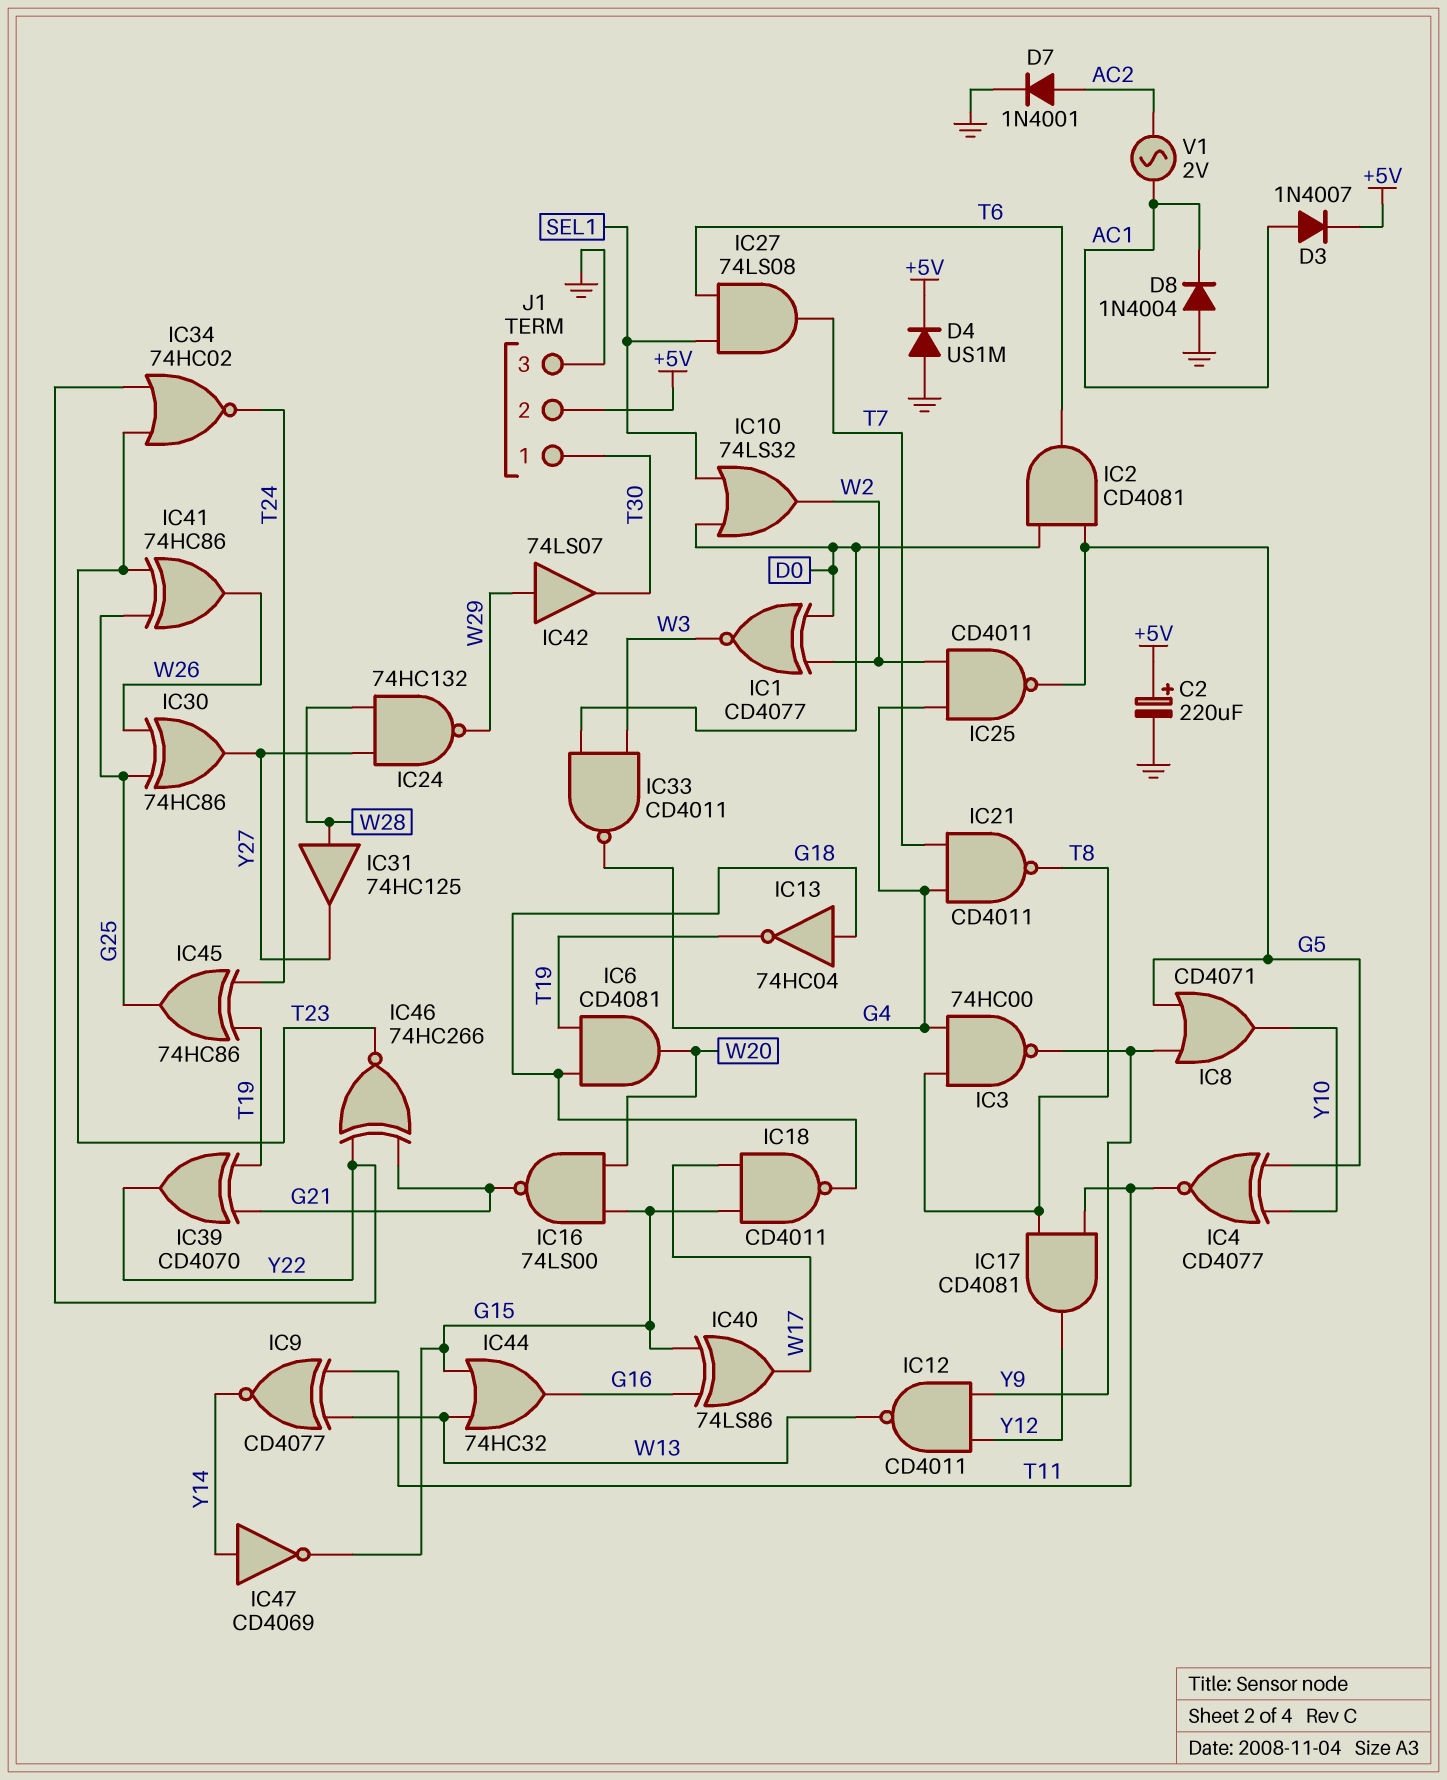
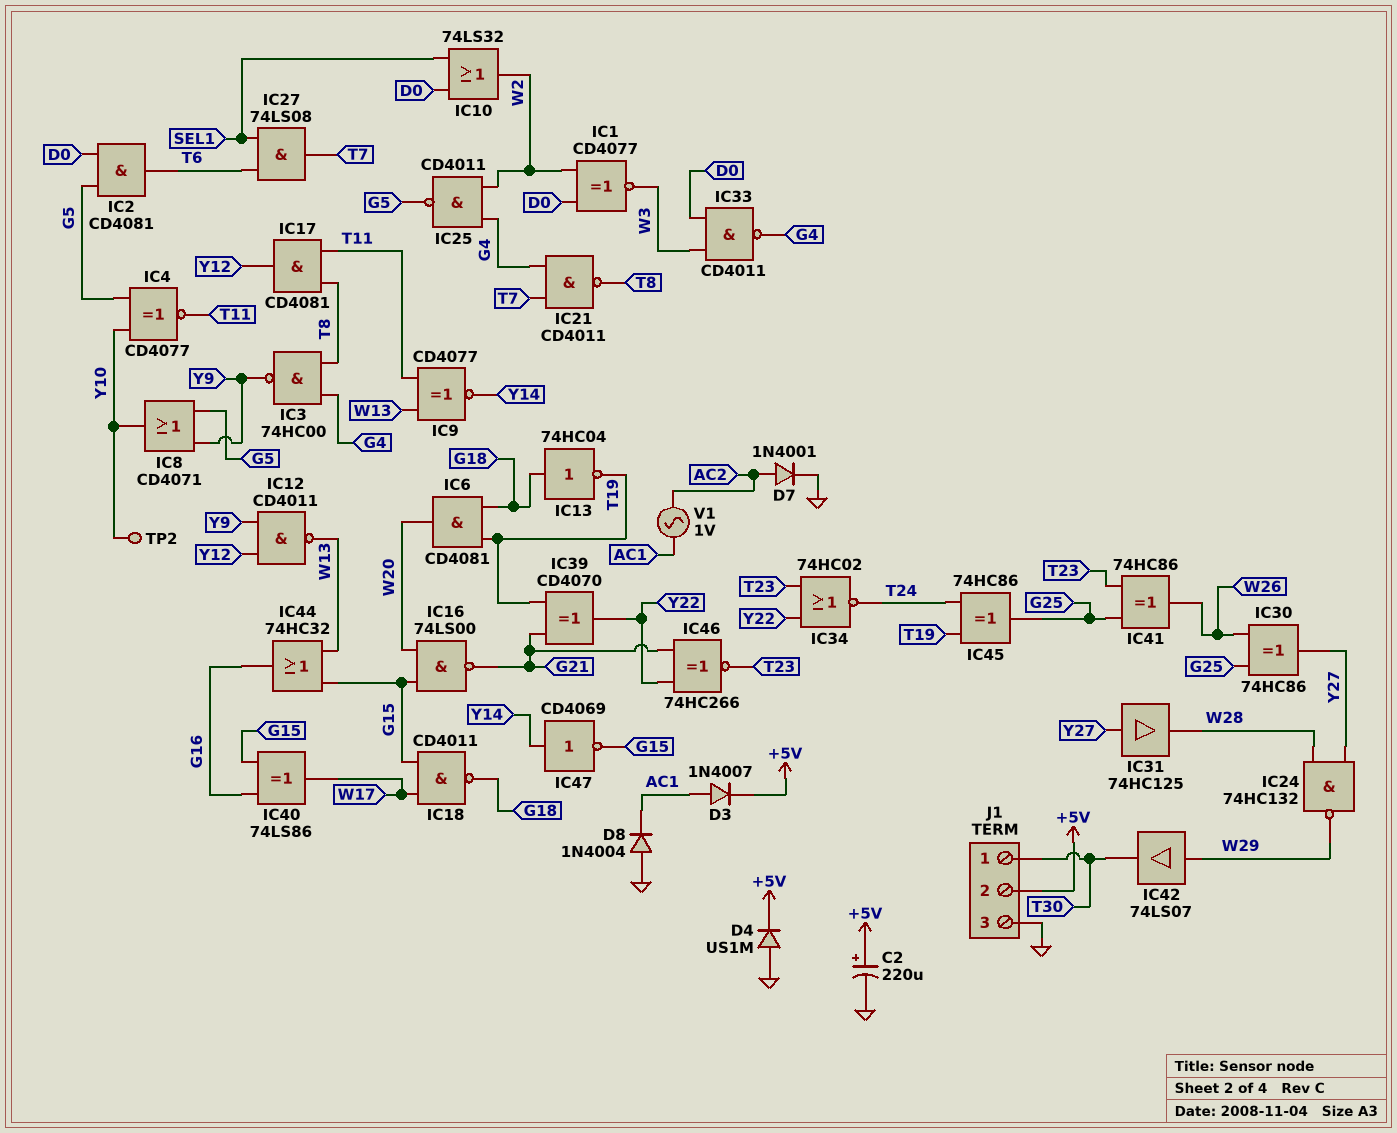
IC31: buffer 74HC125 (in W28, out Y27) -> buffer 74HC125 (in Y27, out W28)
TP2: none -> test point (Y10)
V1: AC 2V (AC1, AC2) -> AC 1V (AC1, AC2)

